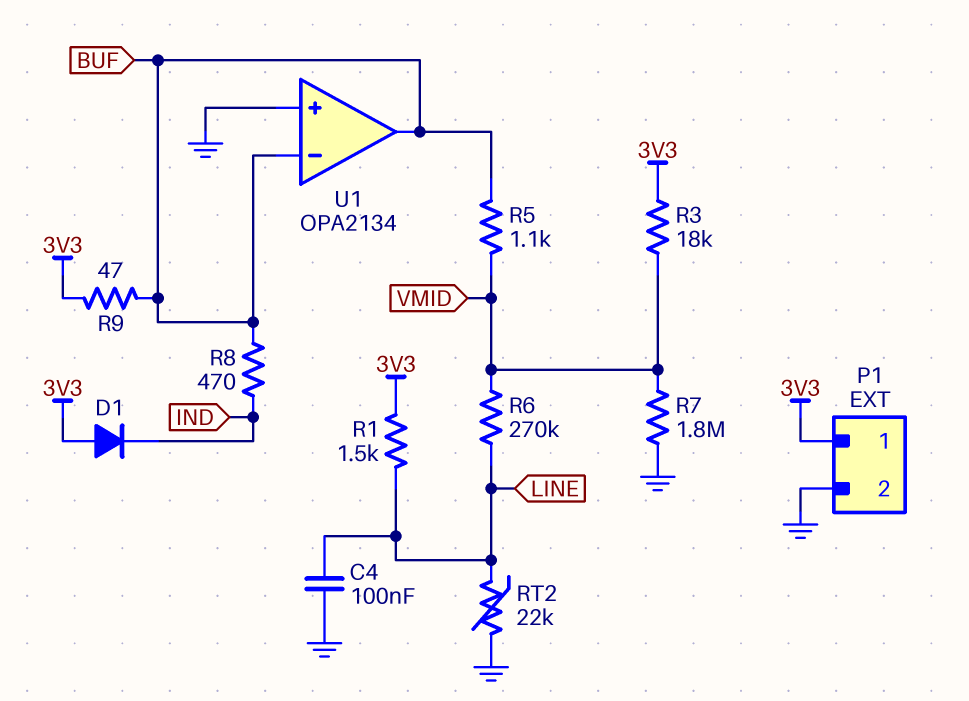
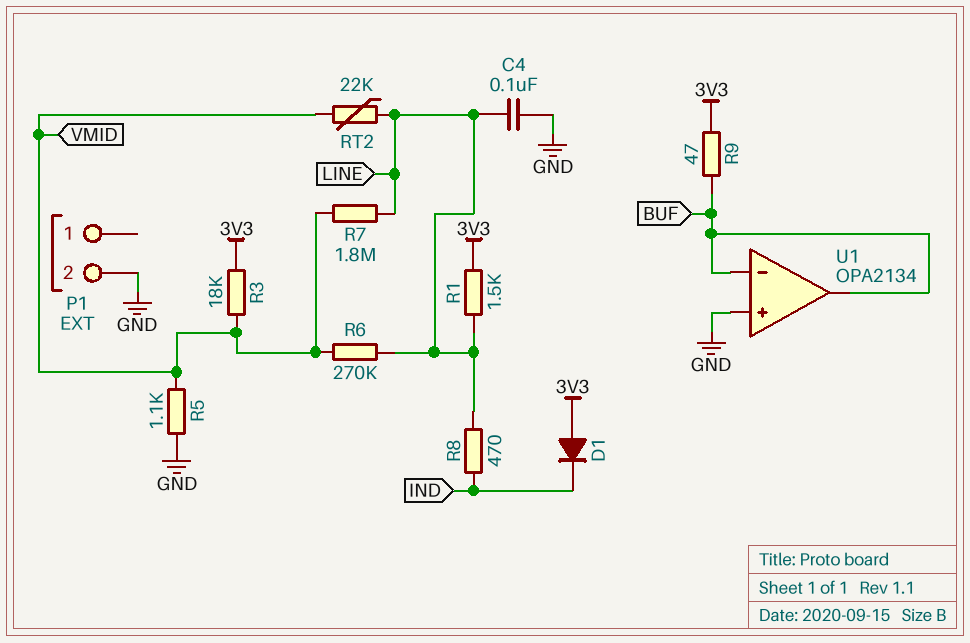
P1 pin 1: 3V3 -> none
R5: 1.1k (BUF, VMID) -> 1.1k (GND, VMID)
R7: 1.8M (GND, VMID) -> 1.8M (LINE, VMID)
R8: 470 (BUF, IND) -> 470 (IND, LINE)
RT2: 22k (GND, LINE) -> 22k (LINE, VMID)

